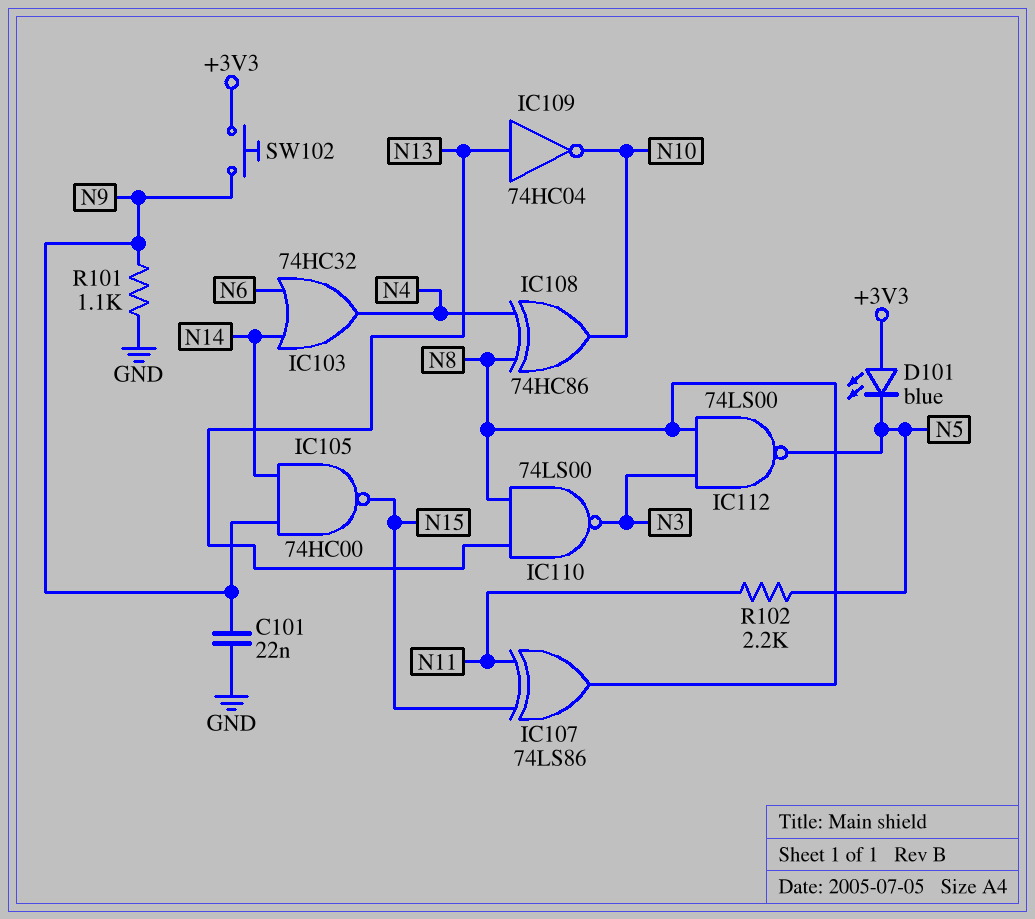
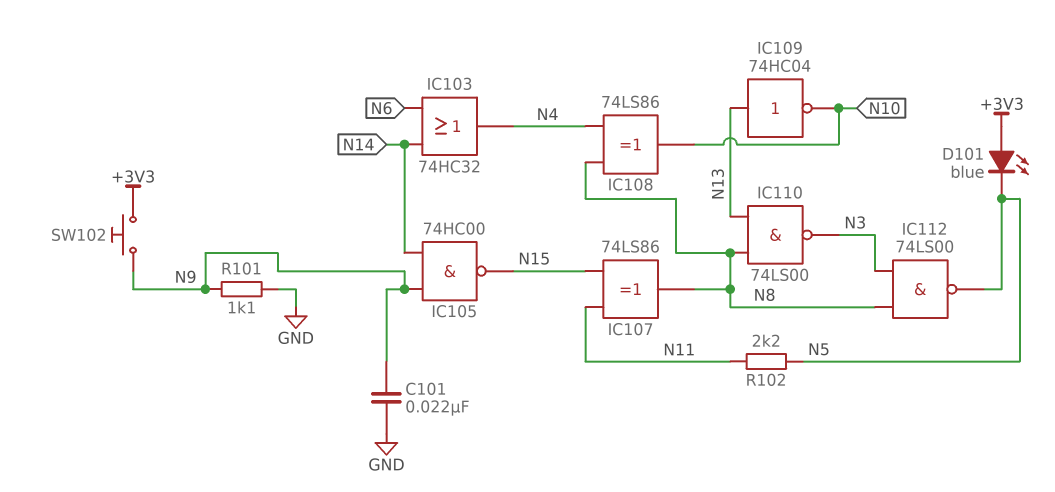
IC108: XOR 74HC86 (in N4, in N8, out N10) -> XOR 74LS86 (in N4, in N8, out N10)

